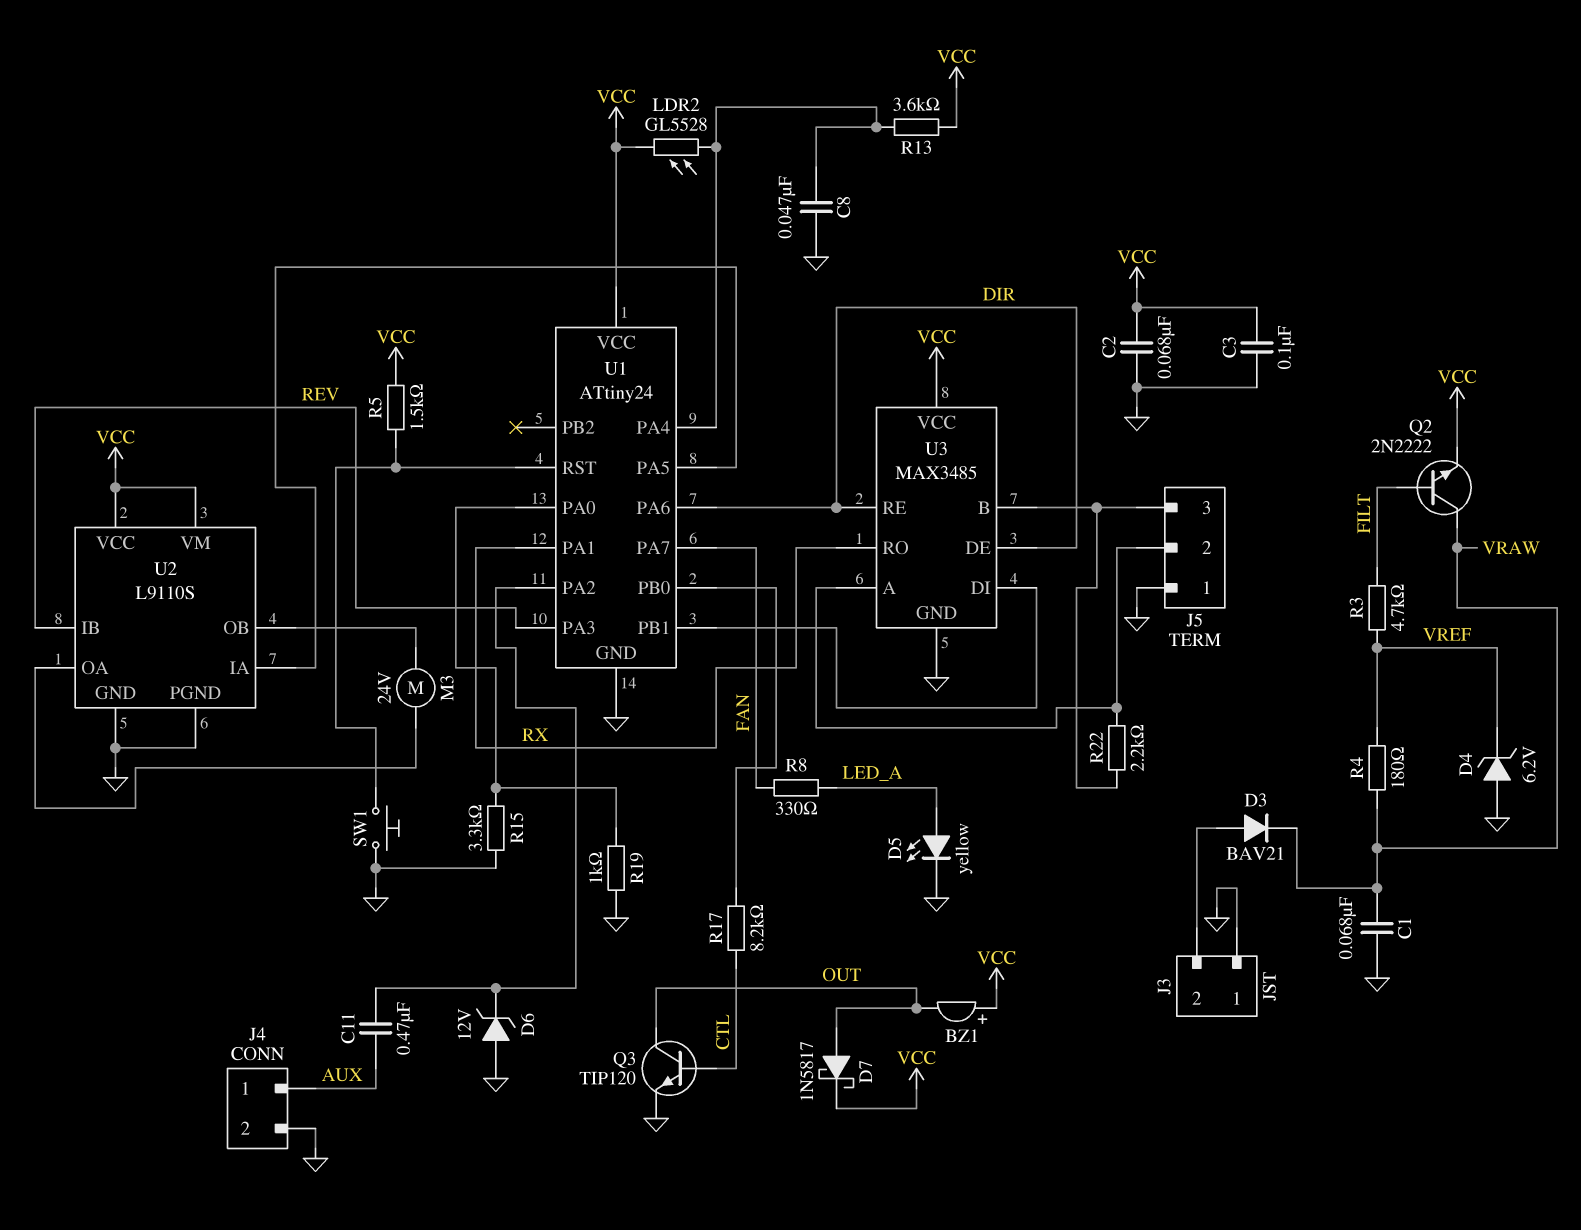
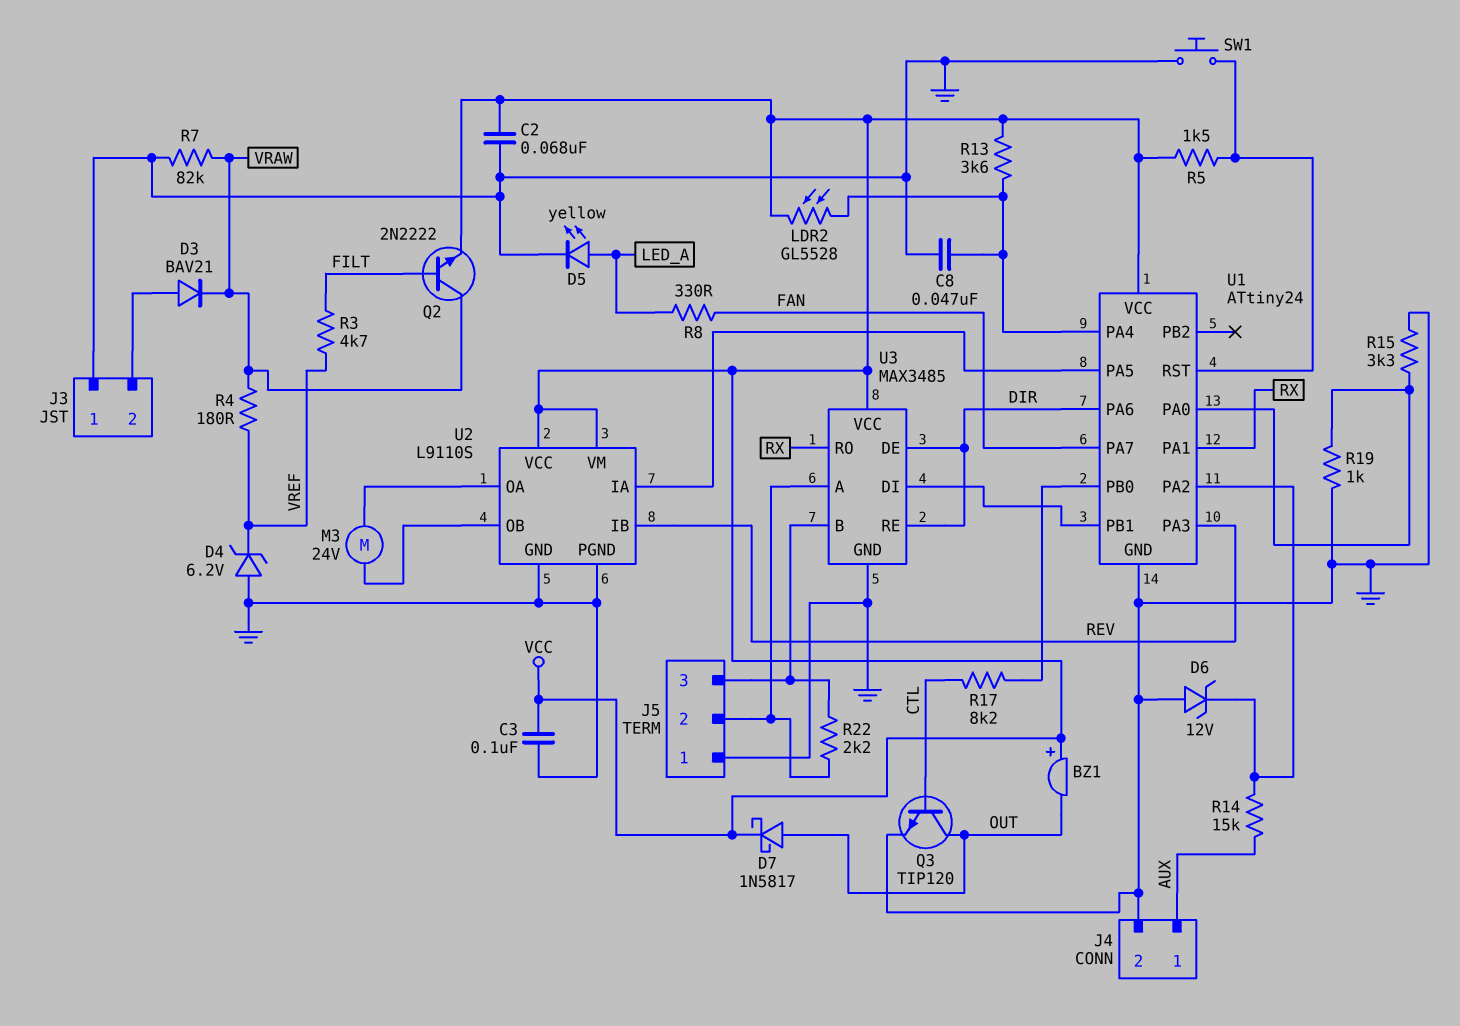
C1: 68nF (GND, VRAW) -> none
C11: 470nF (AUX, U1/PA2) -> none
R7: none -> 82k (GND, VRAW)
R14: none -> 15k (AUX, U1/PA2)

